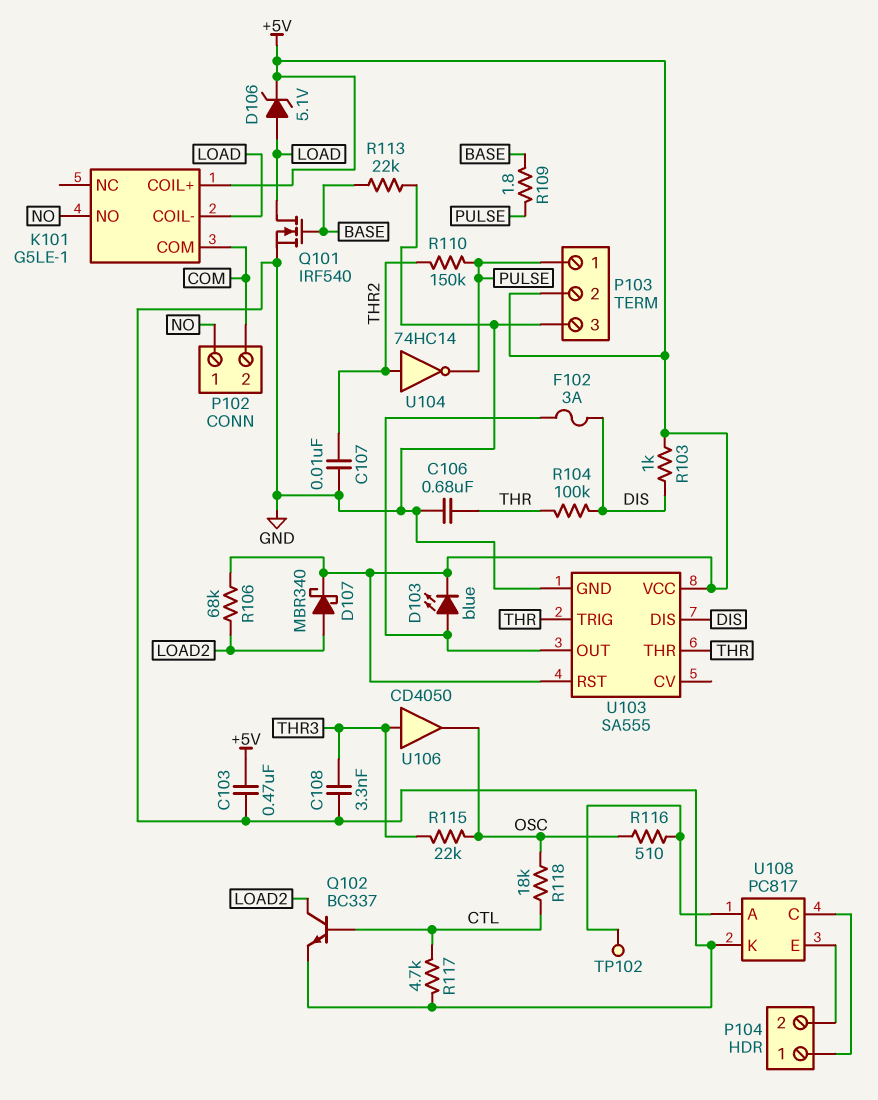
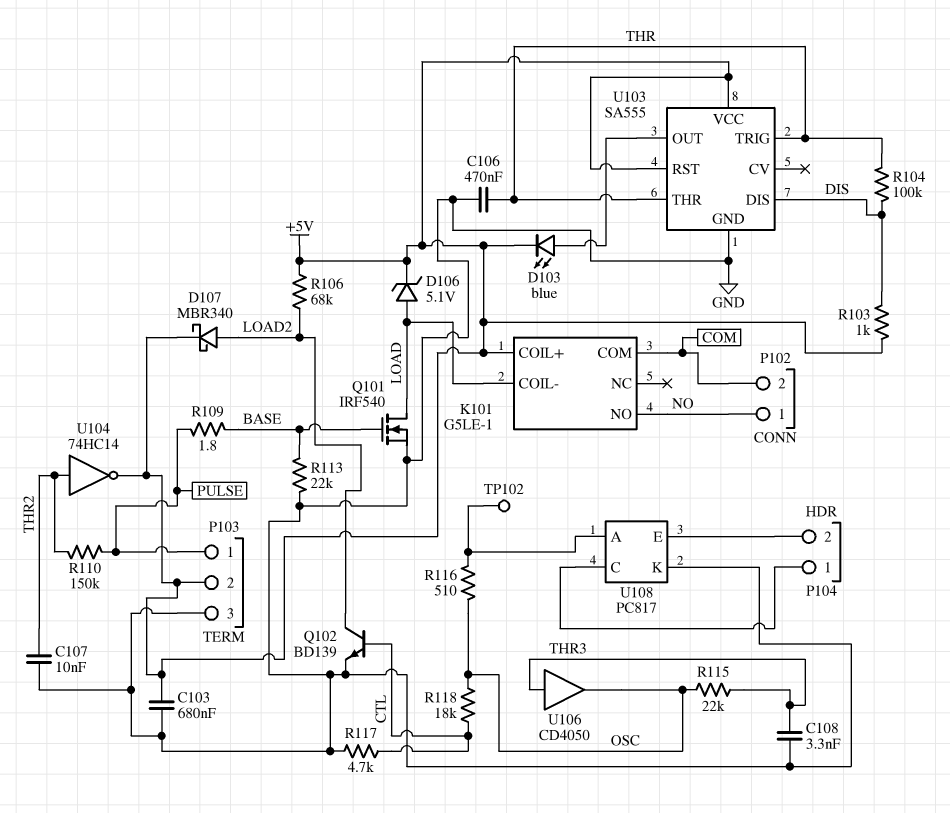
C103: 470nF (+5V, GND) -> 680nF (+5V, GND)
C106: 680nF (GND, THR) -> 470nF (GND, THR)
F102: 3A (DIS, U103/OUT) -> none
Q102: NPN BC337 (B CTL, C LOAD2, E GND) -> NPN BD139 (B CTL, C LOAD2, E GND)
U104: NOT 74HC14 (in THR2, out PULSE) -> NOT 74HC14 (in THR2, out +5V)

